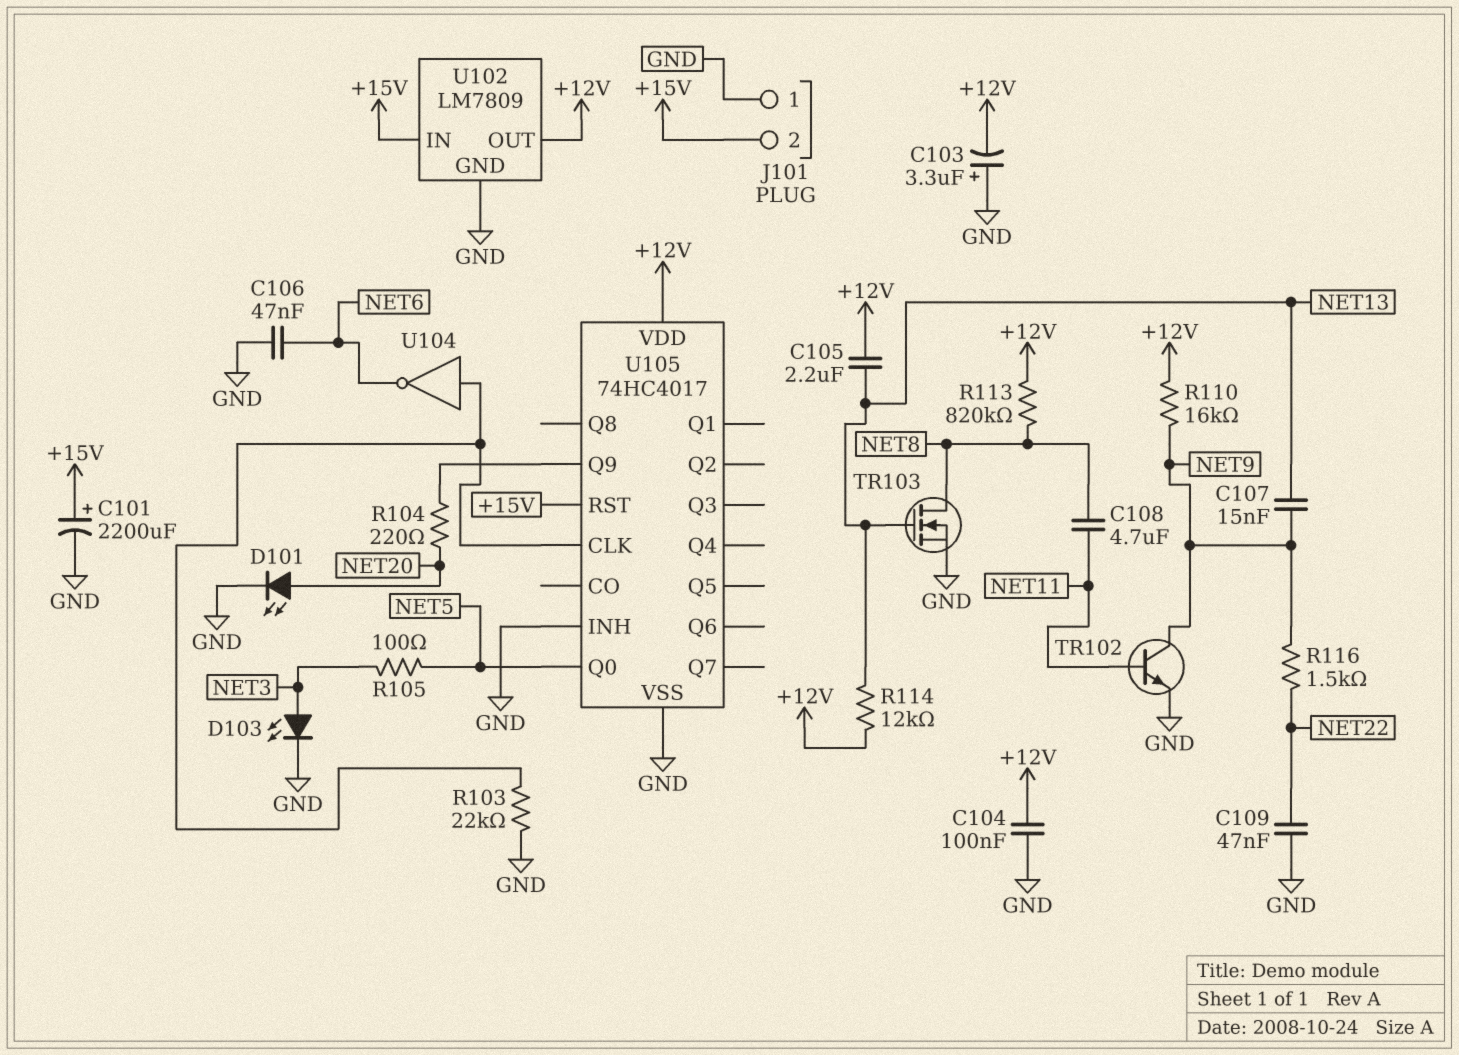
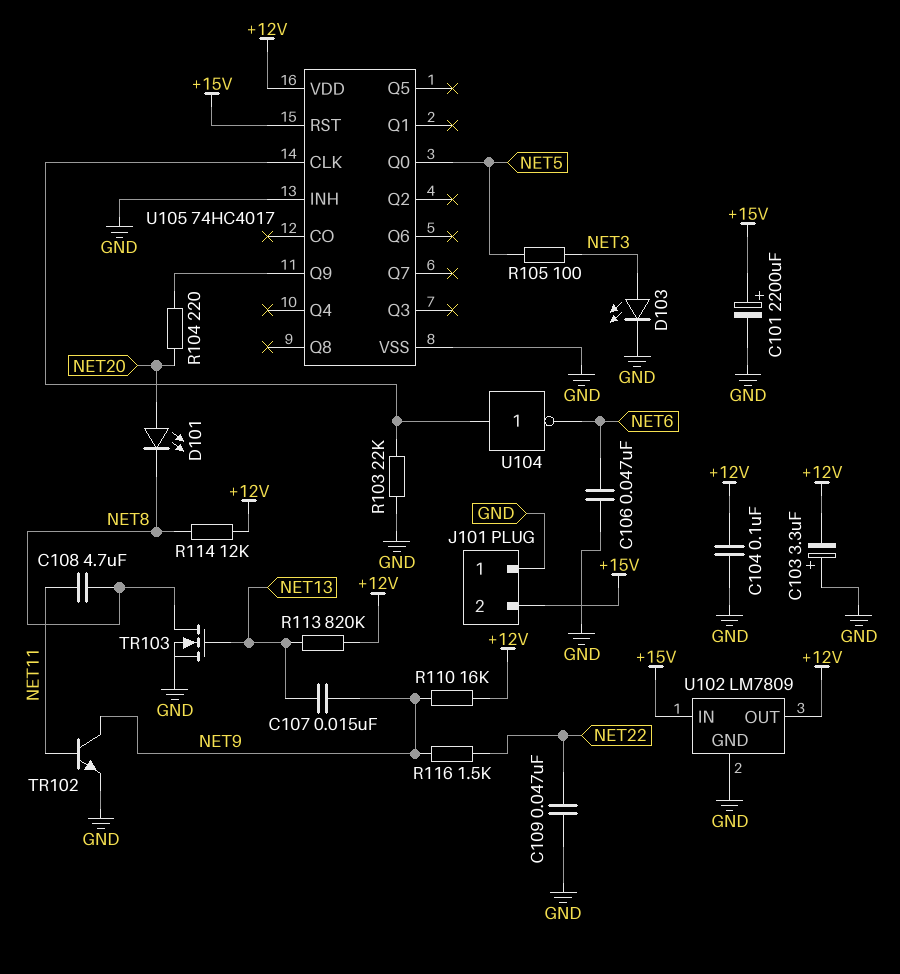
C105: 2.2uF (+12V, NET13) -> none
D101: LED (A NET20, K GND) -> LED (A NET20, K NET8)
R113: 820k (+12V, NET8) -> 820k (+12V, NET13)
R114: 12k (+12V, NET13) -> 12k (+12V, NET8)

